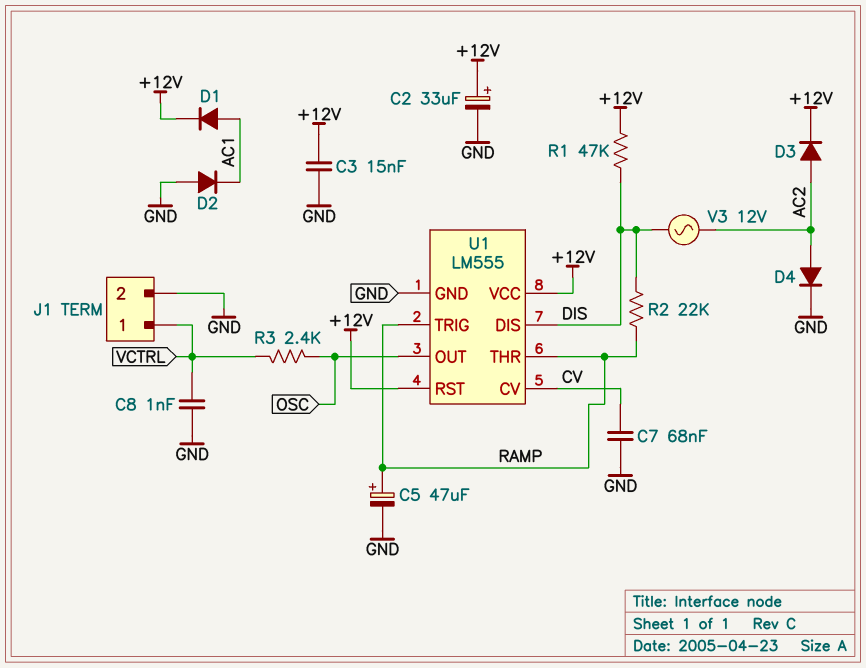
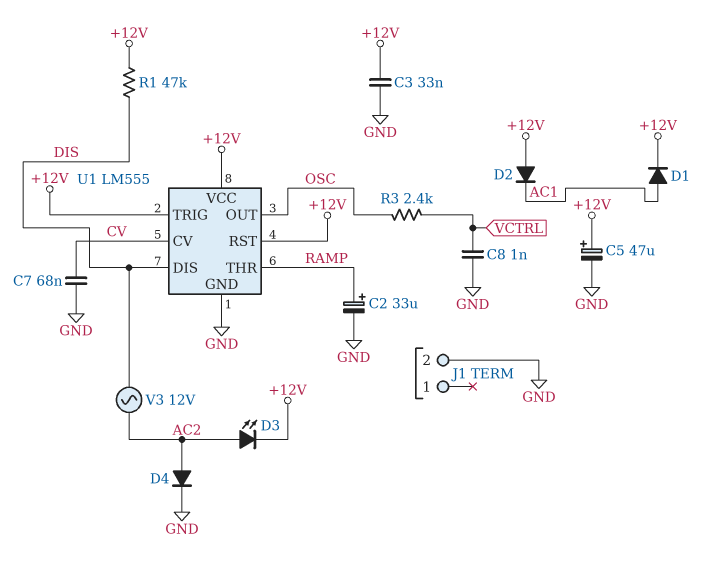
C2: 33uF (plus +12V, minus GND) -> 33uF (plus RAMP, minus GND)
C3: 15nF (+12V, GND) -> 33nF (+12V, GND)
C5: 47uF (plus RAMP, minus GND) -> 47uF (plus +12V, minus GND)
D2: diode (A GND, K AC1) -> diode (A +12V, K AC1)
D3: diode (A AC2, K +12V) -> LED (A AC2, K +12V)
J1 pin 1: VCTRL -> none
R2: 22k (DIS, RAMP) -> none
U1 pin TRIG: RAMP -> +12V

